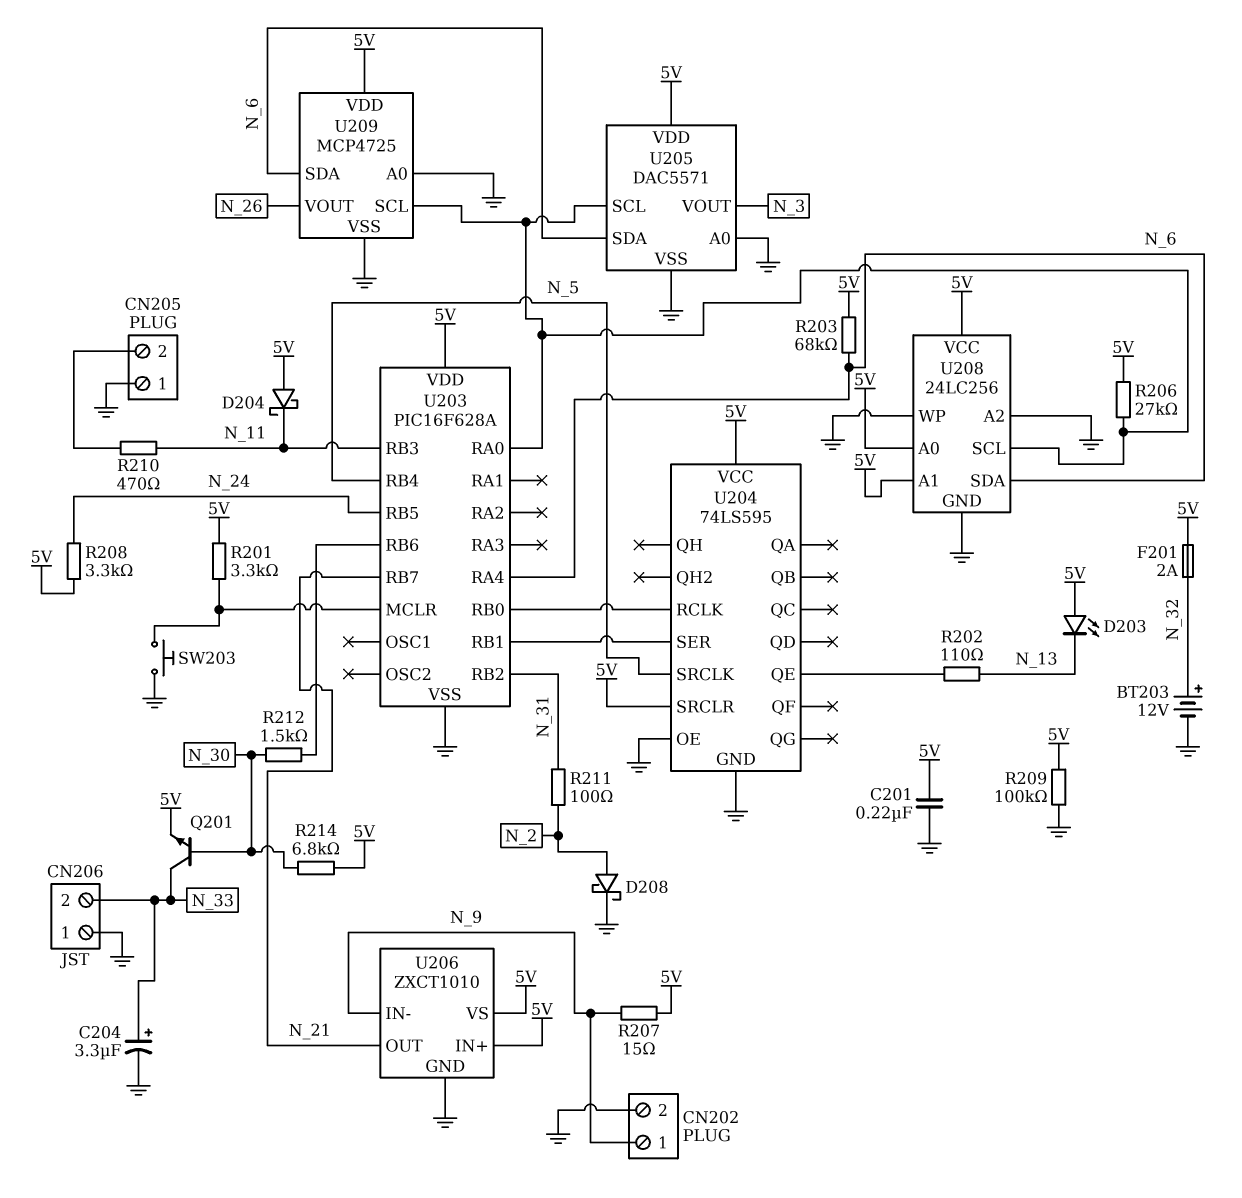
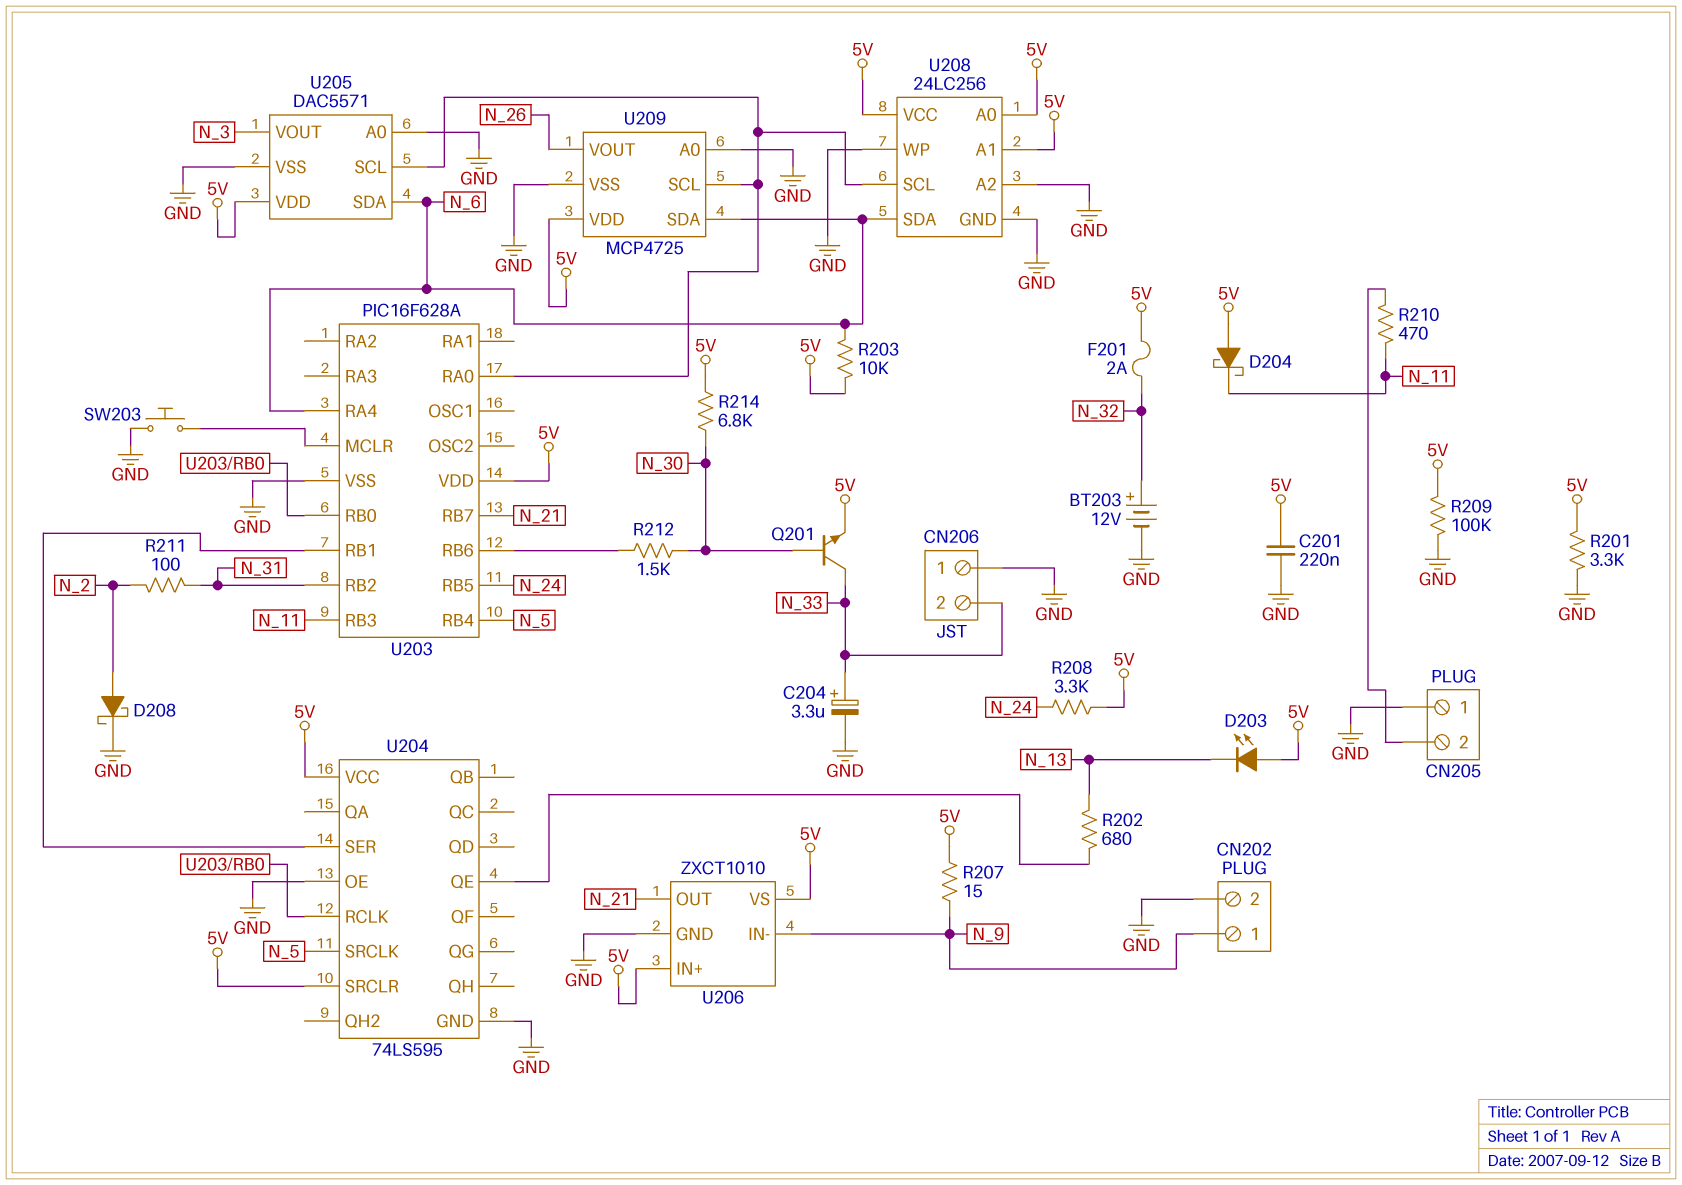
R201: 3.3k (5V, U203/MCLR) -> 3.3k (5V, GND)
R202: 110 (N_13, U204/QE) -> 680 (N_13, U204/QE)
R203: 68k (5V, N_6) -> 10k (5V, N_6)
R206: 27k (5V, U203/RA0) -> none

